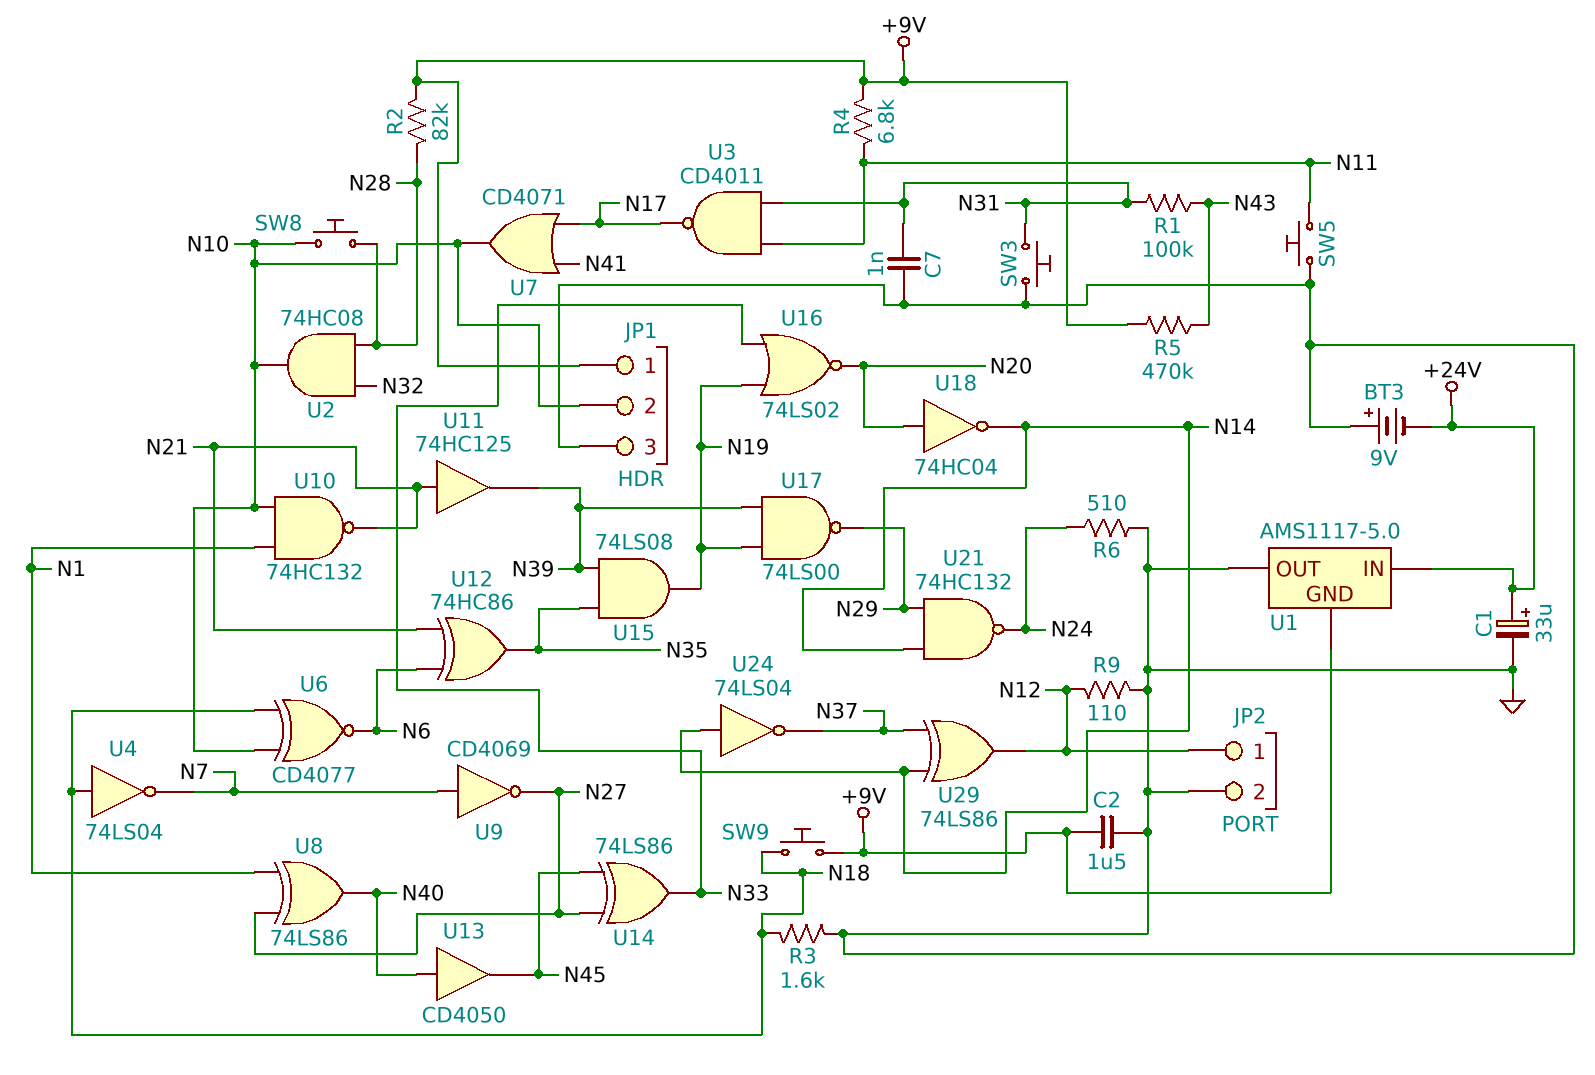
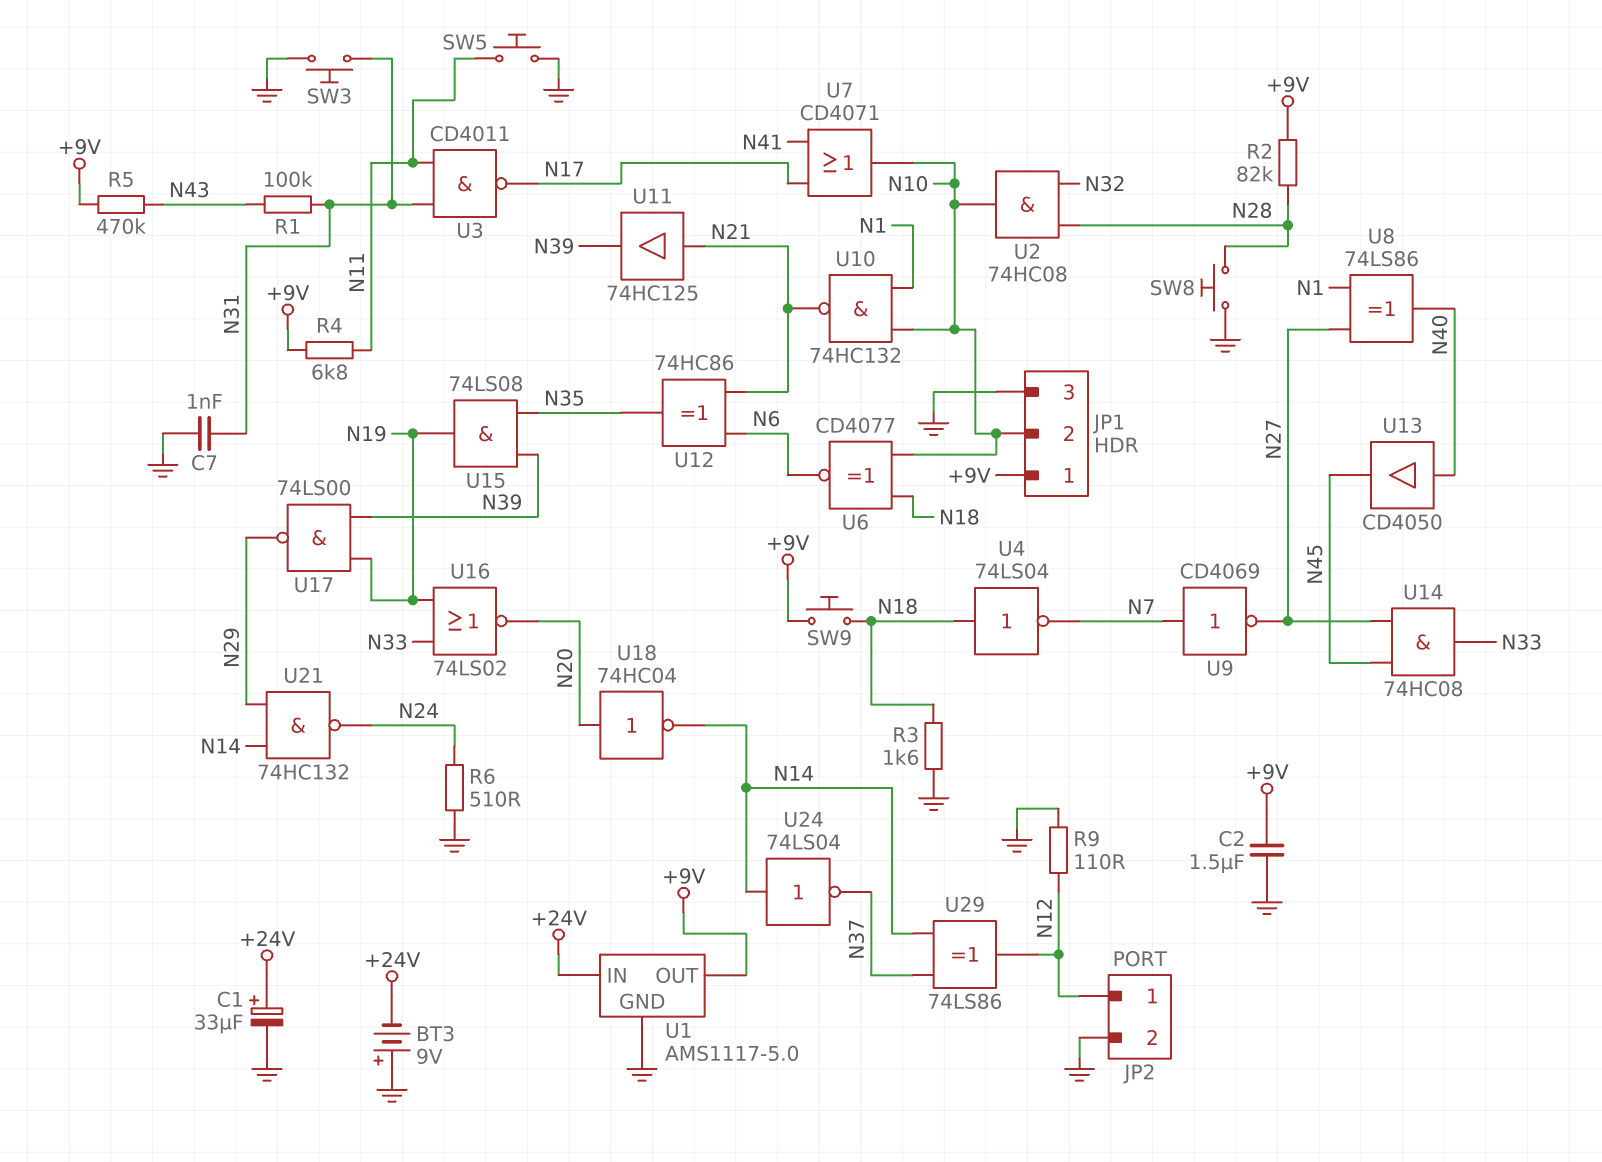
SW8: button (N10, N28) -> button (GND, N28)
U1 pin GND: +9V -> GND
U1 pin OUT: GND -> +9V
U14: XOR 74LS86 (in N27, in N45, out N33) -> AND 74HC08 (in N27, in N45, out N33)

